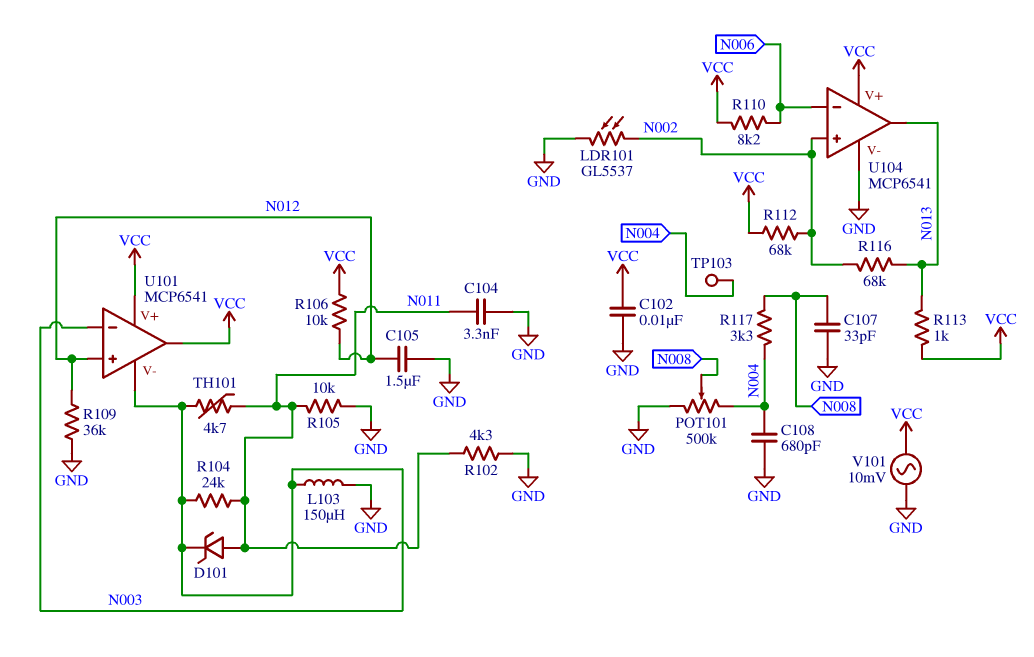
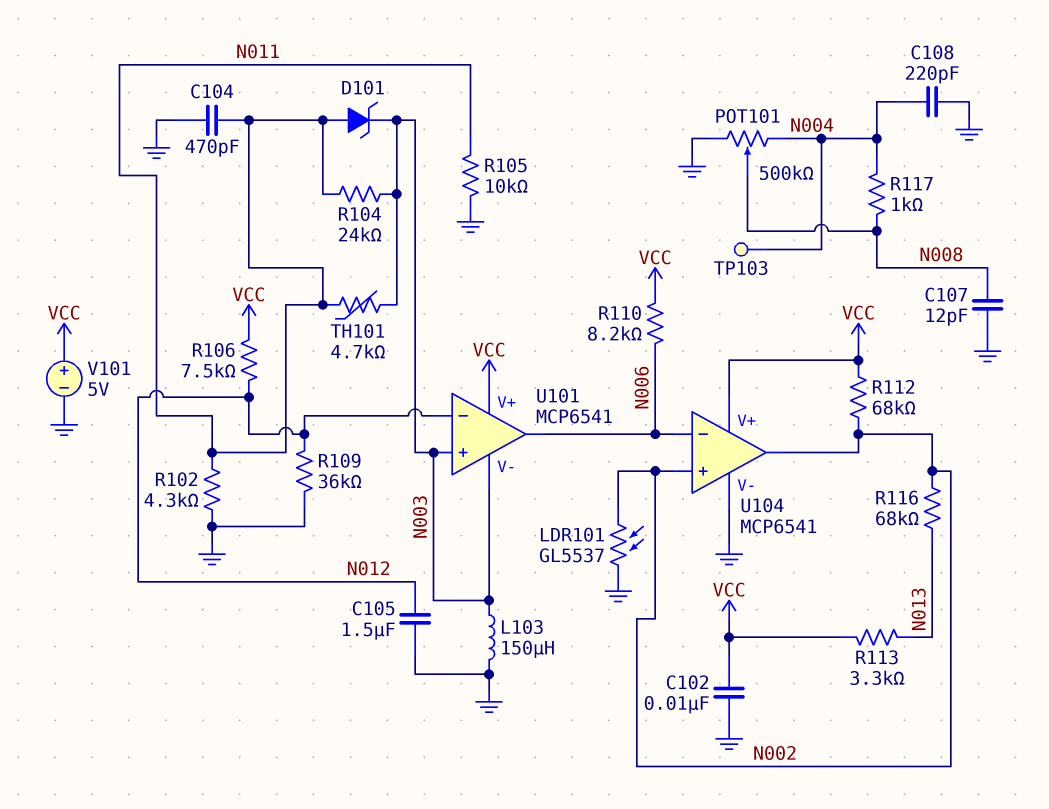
C104: 3.3nF (GND, N011) -> 470pF (GND, N011)
C107: 33pF (GND, N008) -> 12pF (GND, N008)
C108: 680pF (GND, N004) -> 220pF (GND, N004)
R106: 10k (N012, VCC) -> 7.5k (N012, VCC)
R113: 1k (N013, VCC) -> 3.3k (N013, VCC)
R117: 3.3k (N004, N008) -> 1k (N004, N008)
U101 pin in+: N012 -> N003
U101 pin in-: N003 -> N012
U101 pin out: VCC -> N006
U104 pin out: N013 -> N002
V101: AC 10mV (GND, VCC) -> 5V (plus VCC, minus GND)

